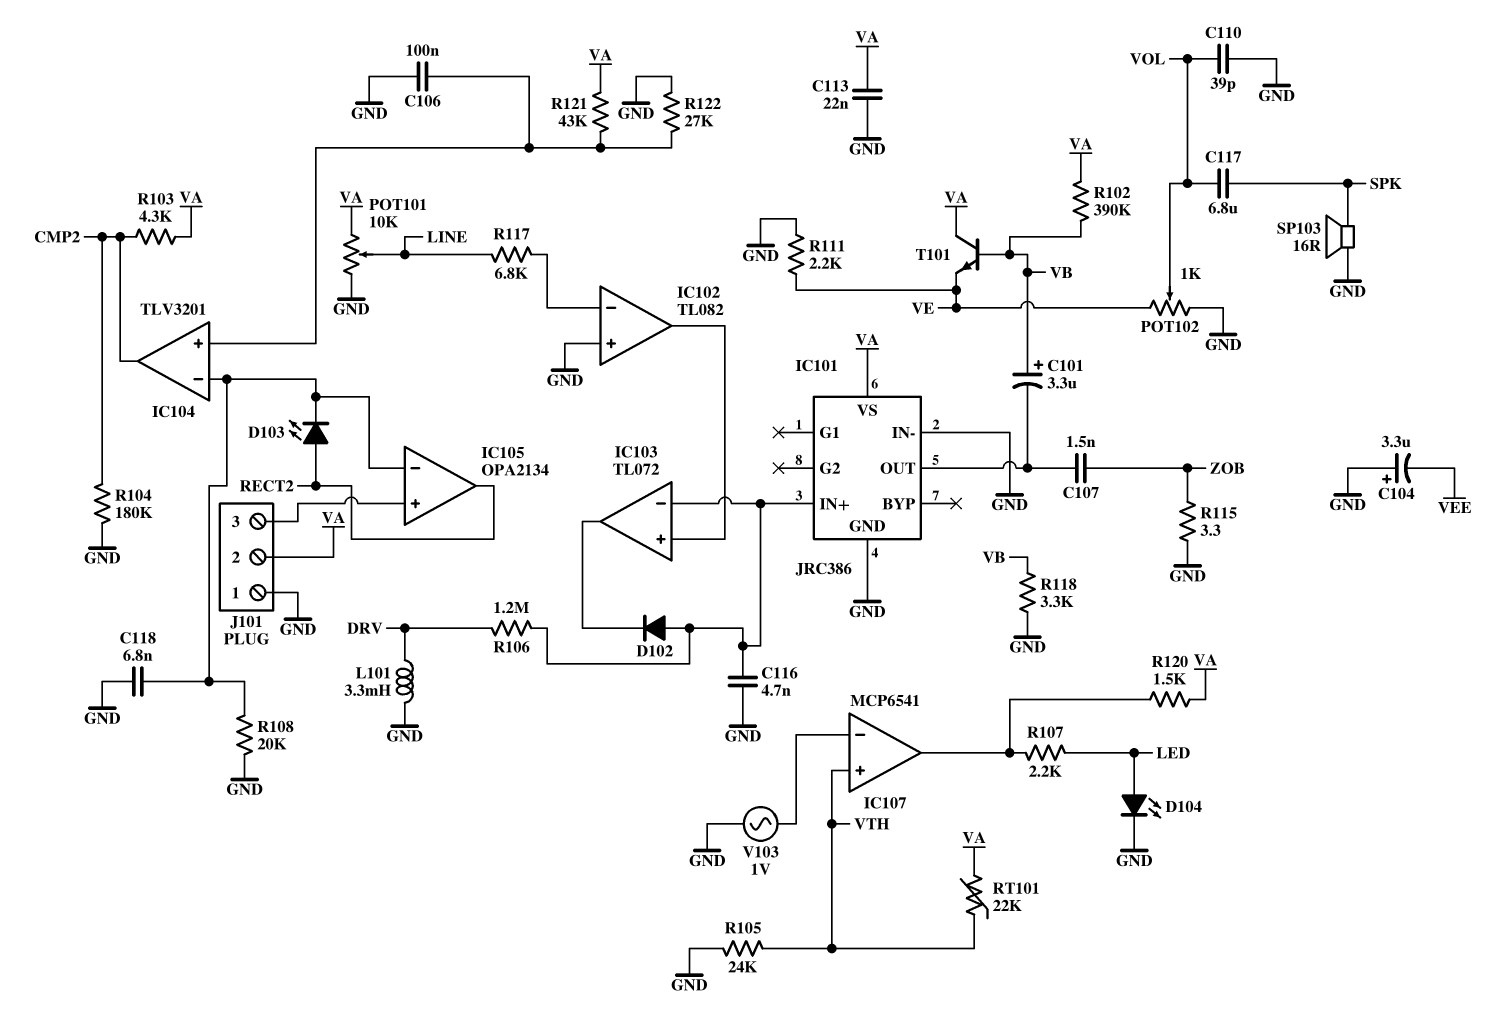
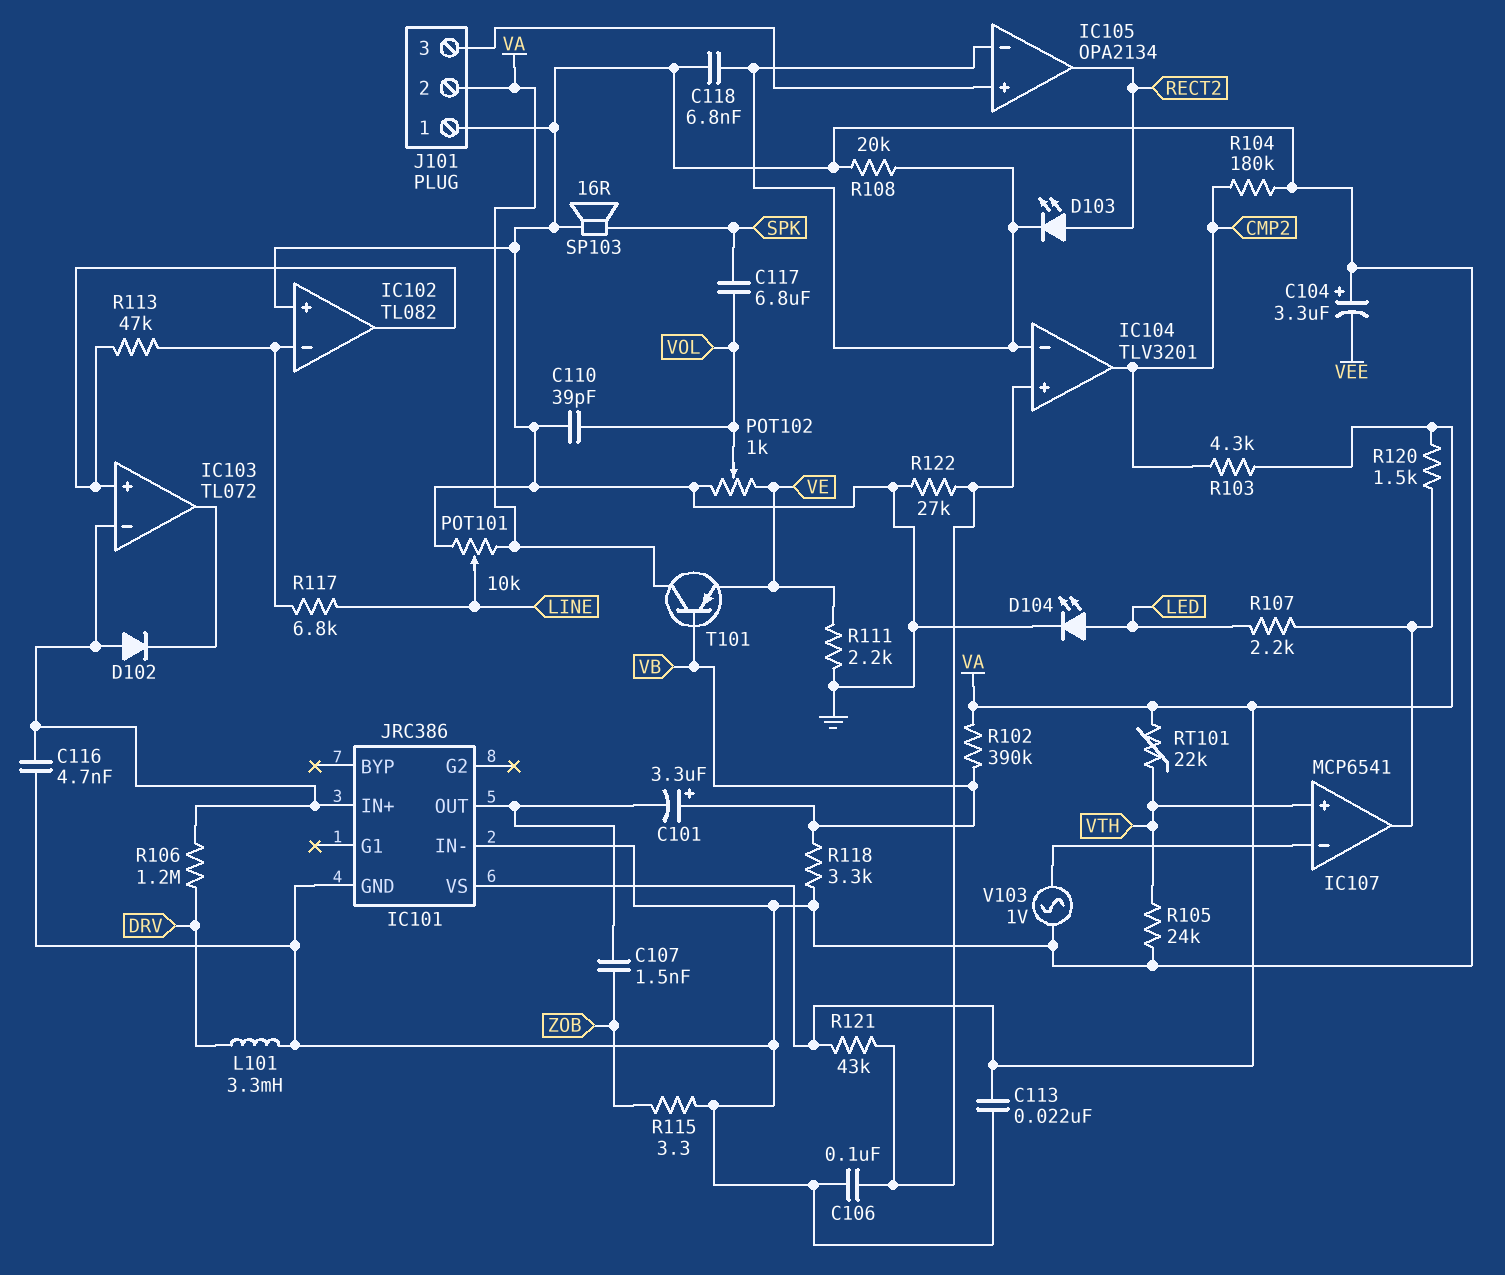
R113: none -> 47k (IC102/in-, IC102/out)
T101: NPN (B VB, C VA, E VE) -> PNP (B VB, C VA, E VE)

